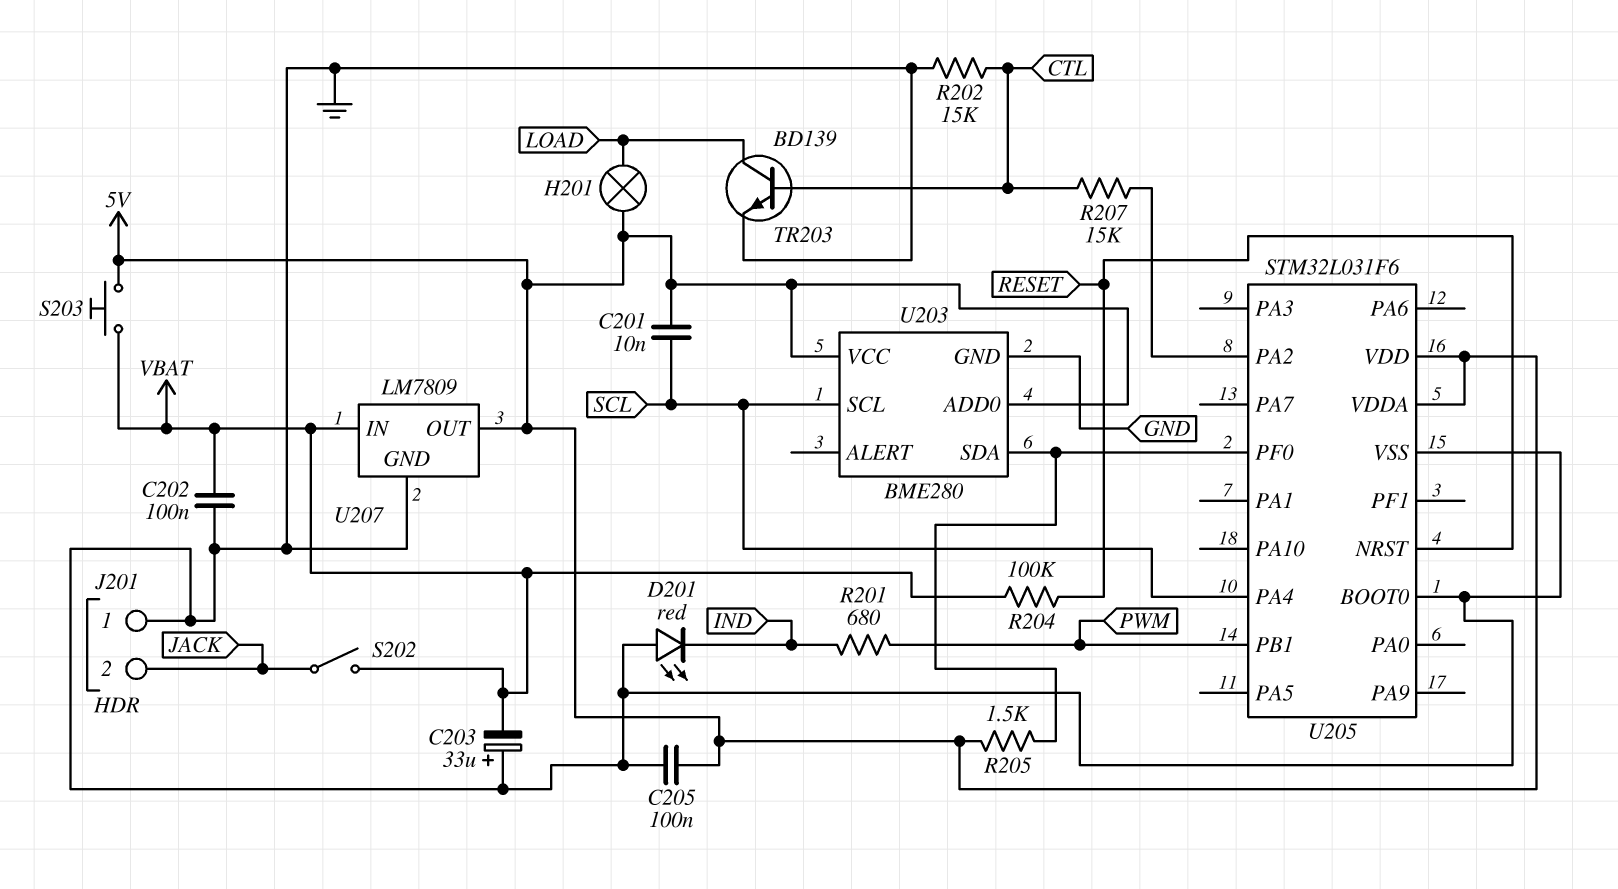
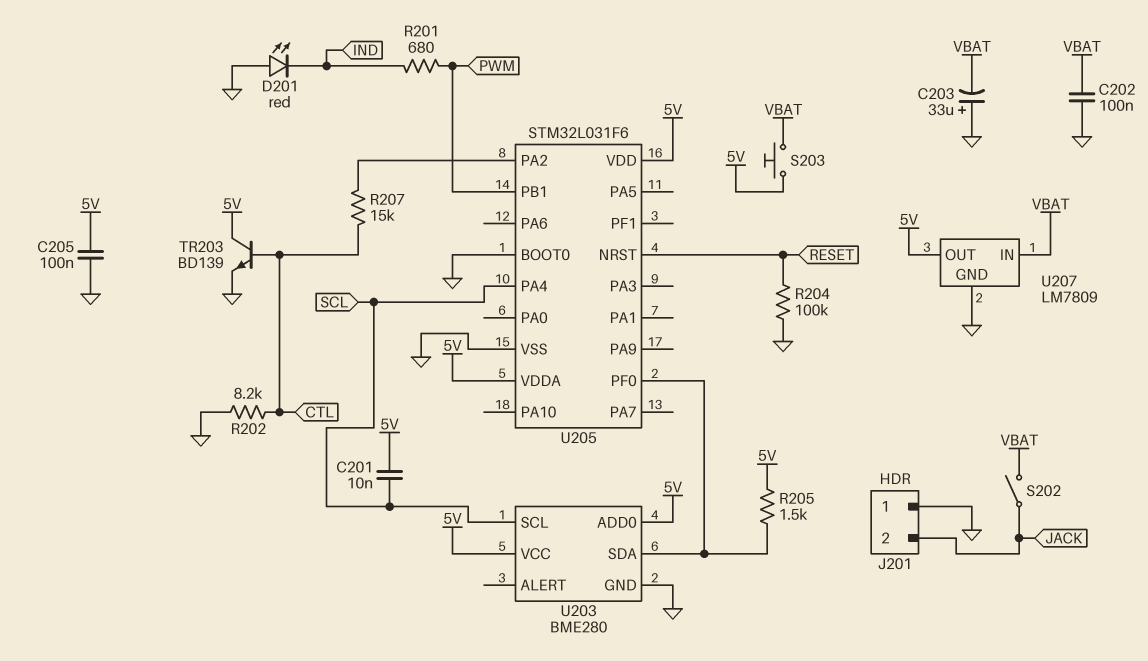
H201: lamp (5V, LOAD) -> none
R202: 15k (CTL, GND) -> 8.2k (CTL, GND)
R204: 100k (RESET, VBAT) -> 100k (GND, RESET)
TR203: NPN BD139 (B CTL, C LOAD, E GND) -> NPN BD139 (B CTL, C 5V, E GND)

